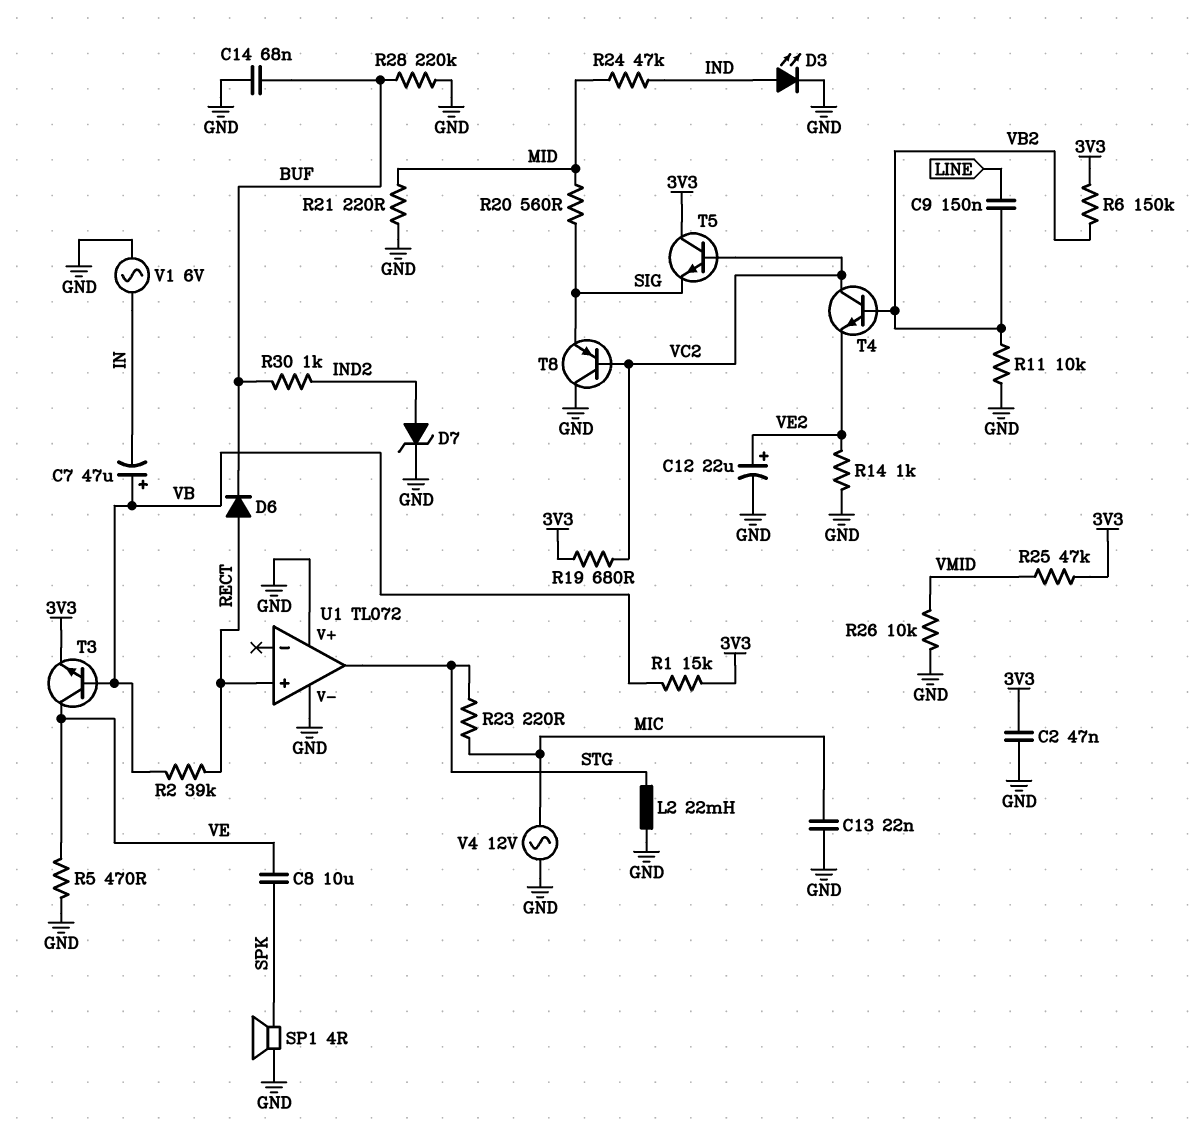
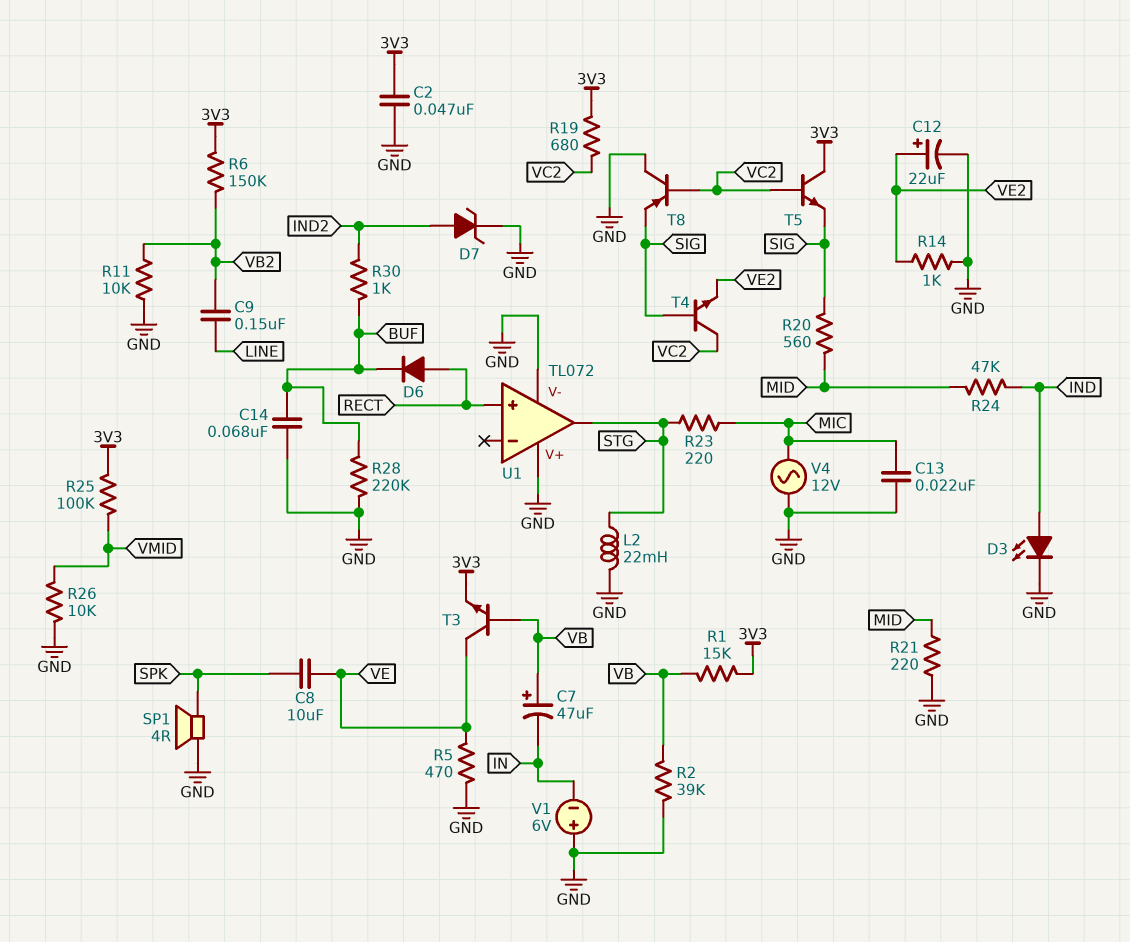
R2: 39k (RECT, VB) -> 39k (GND, VB)
R25: 47k (3V3, VMID) -> 100k (3V3, VMID)
T4: NPN (B VB2, C VC2, E VE2) -> NPN (B SIG, C VC2, E VE2)
V1: AC 6V (GND, IN) -> 6V (plus GND, minus IN)

